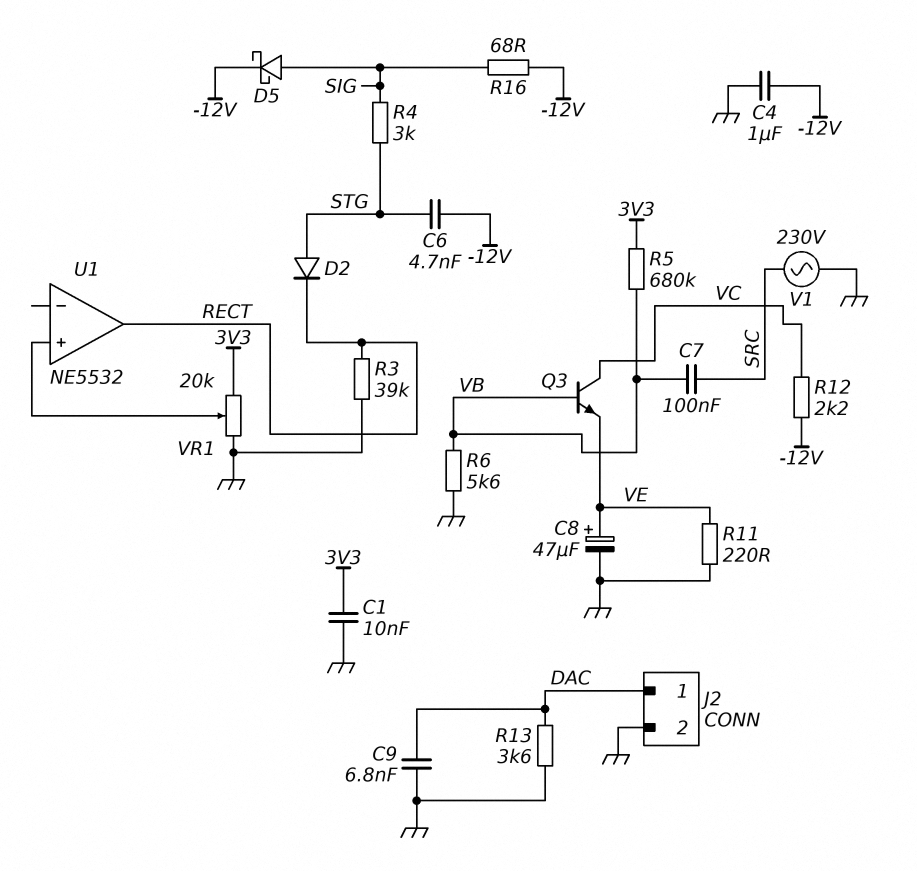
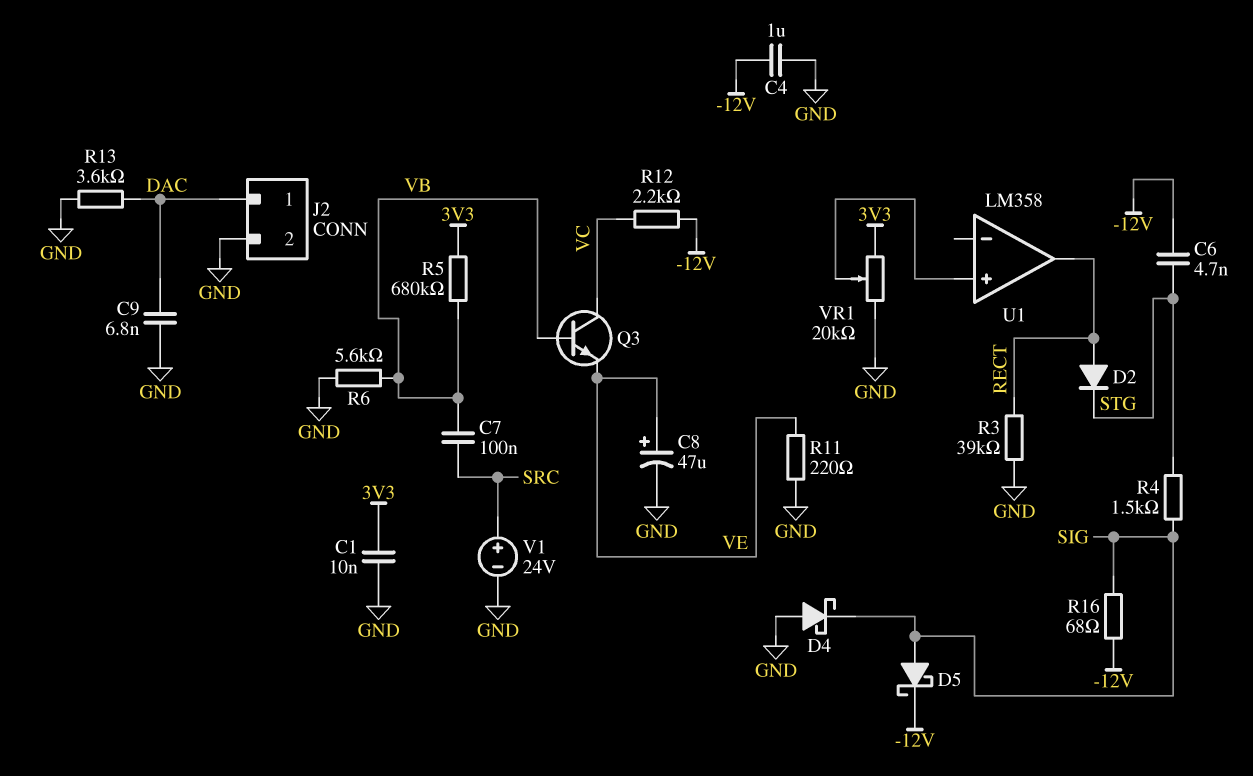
D2: diode (A STG, K RECT) -> diode (A RECT, K STG)
D4: none -> schottky (A GND, K SIG)
R4: 3k (SIG, STG) -> 1.5k (SIG, STG)
U1: NE5532 -> LM358
V1: AC 230V (GND, SRC) -> 24V (plus SRC, minus GND)

